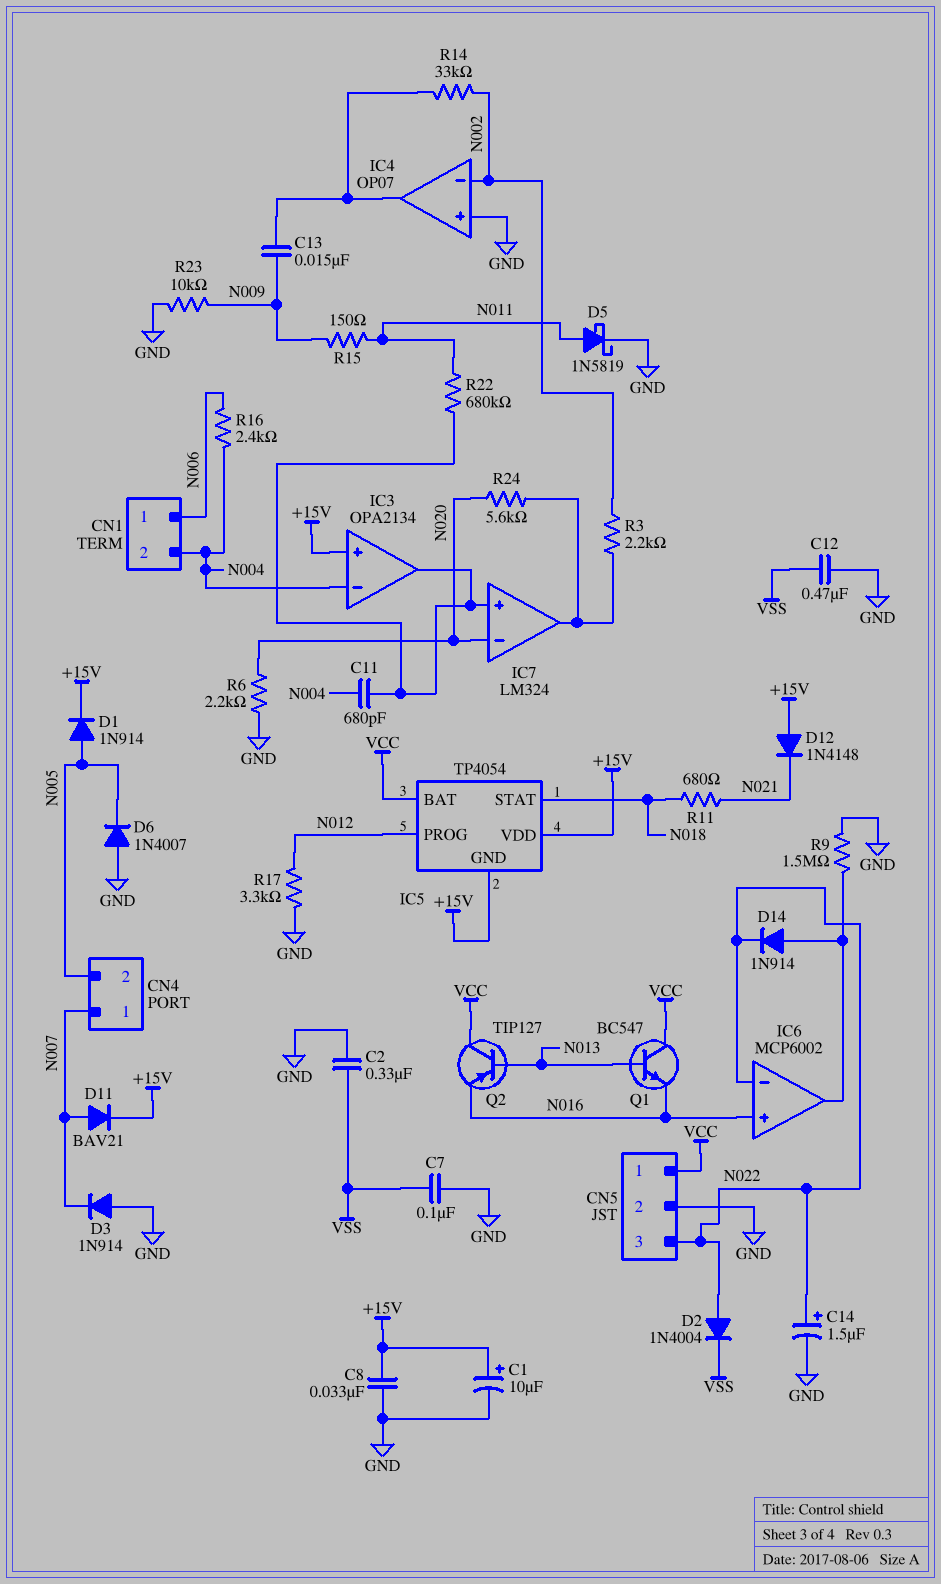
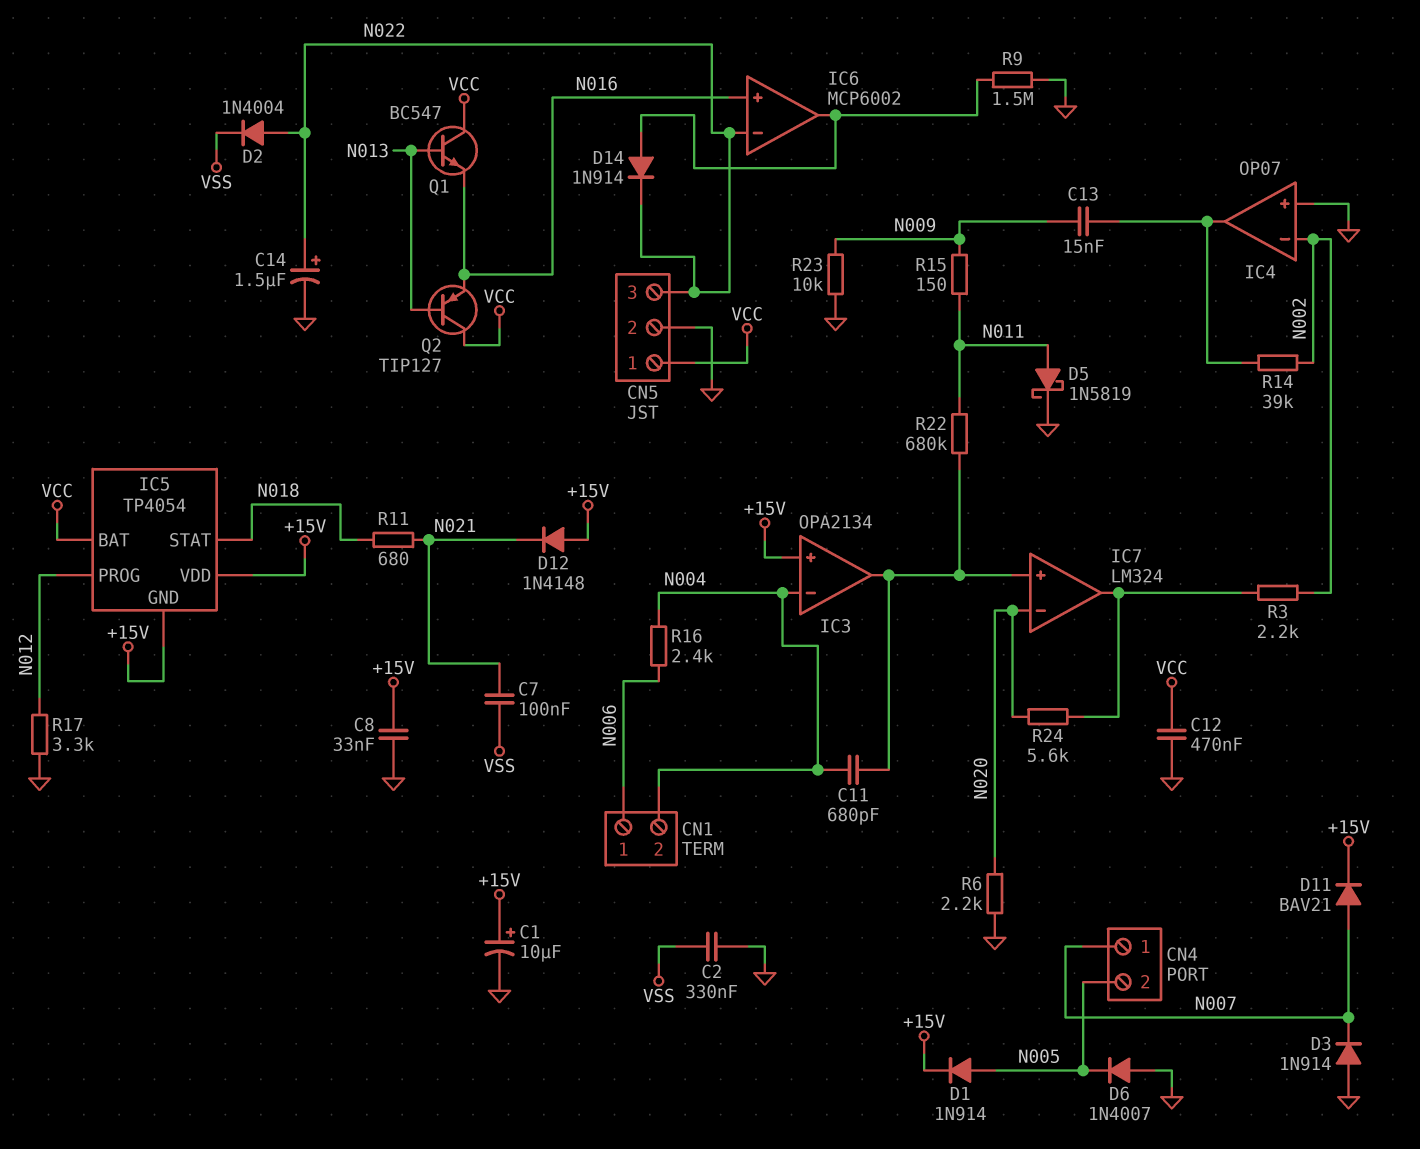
C7: 100nF (GND, VSS) -> 100nF (N021, VSS)
C12: 470nF (GND, VSS) -> 470nF (GND, VCC)
R14: 33k (IC4/out, N002) -> 39k (IC4/out, N002)

